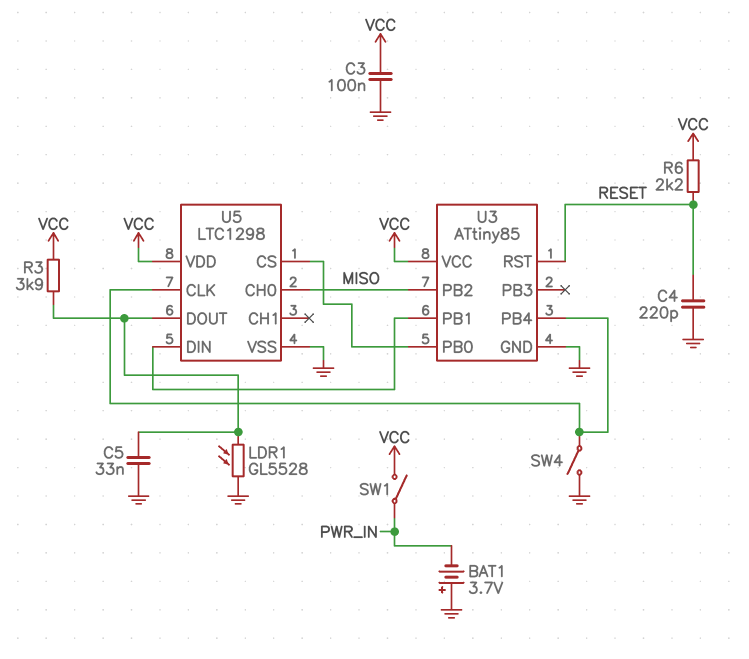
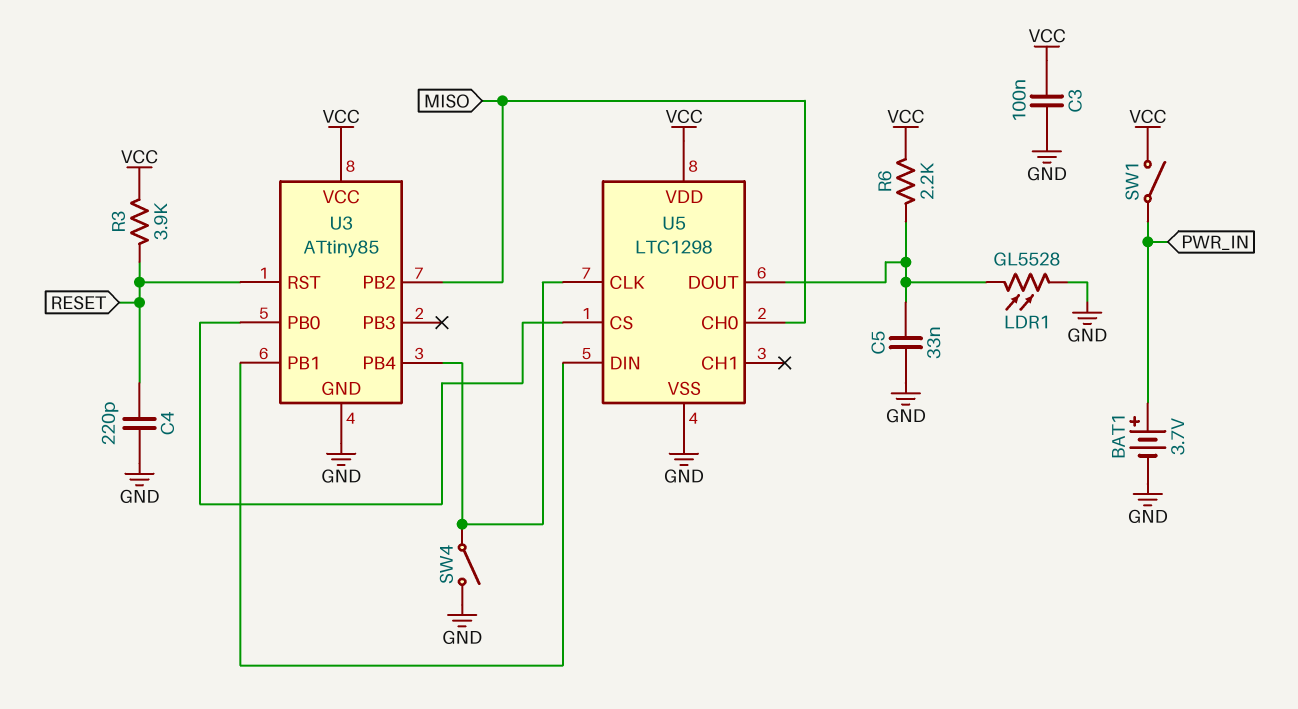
BAT1: 3.7V (plus GND, minus PWR_IN) -> 3.7V (plus PWR_IN, minus GND)
R3: 3.9k (U5/DOUT, VCC) -> 3.9k (RESET, VCC)
R6: 2.2k (RESET, VCC) -> 2.2k (U5/DOUT, VCC)

